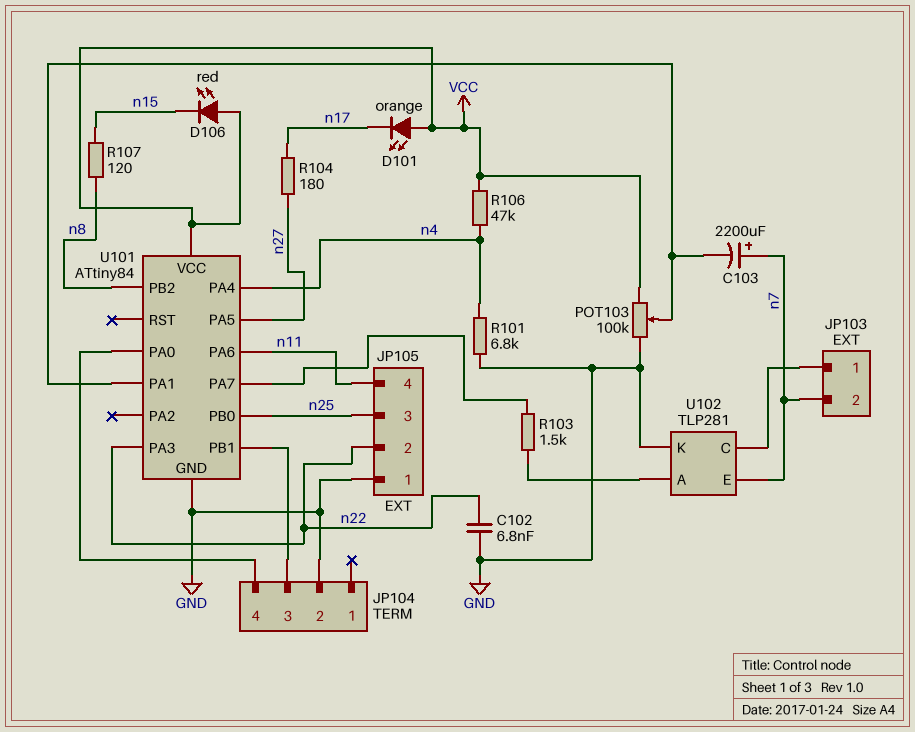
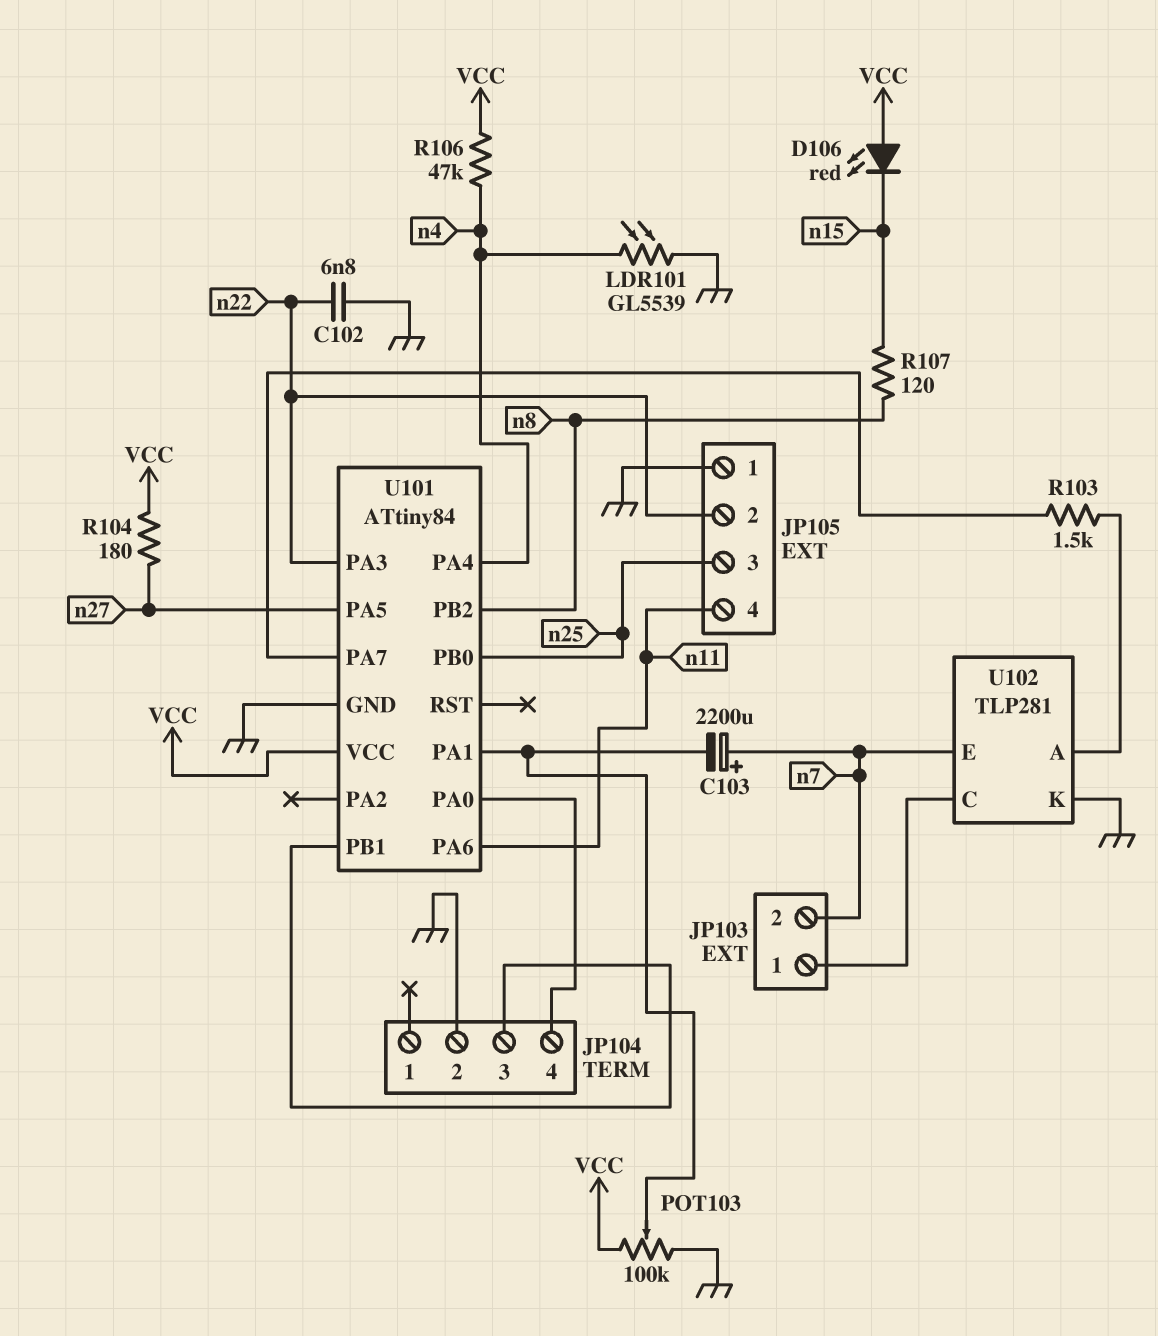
D101: LED orange (A VCC, K n17) -> none
LDR101: none -> GL5539 (GND, n4)
R101: 6.8k (GND, n4) -> none
R104: 180 (n17, n27) -> 180 (VCC, n27)

